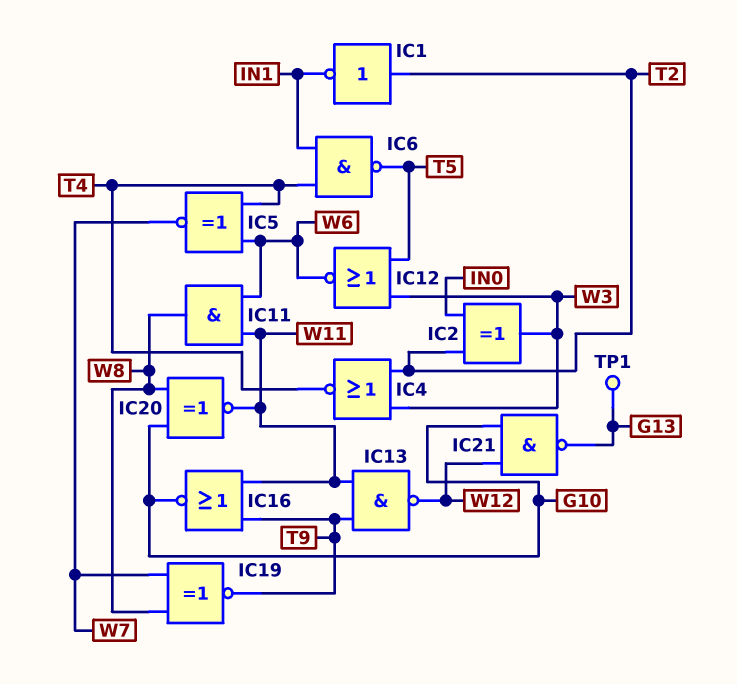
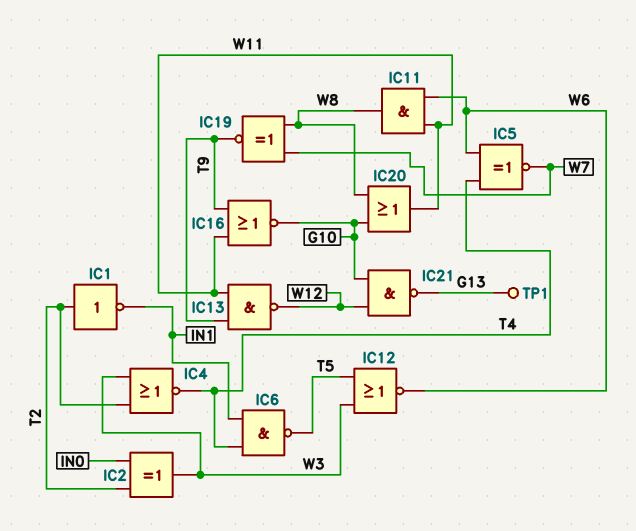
IC20: XNOR (in G10, in W8, out W11) -> OR (in G10, in W8, out W11)

